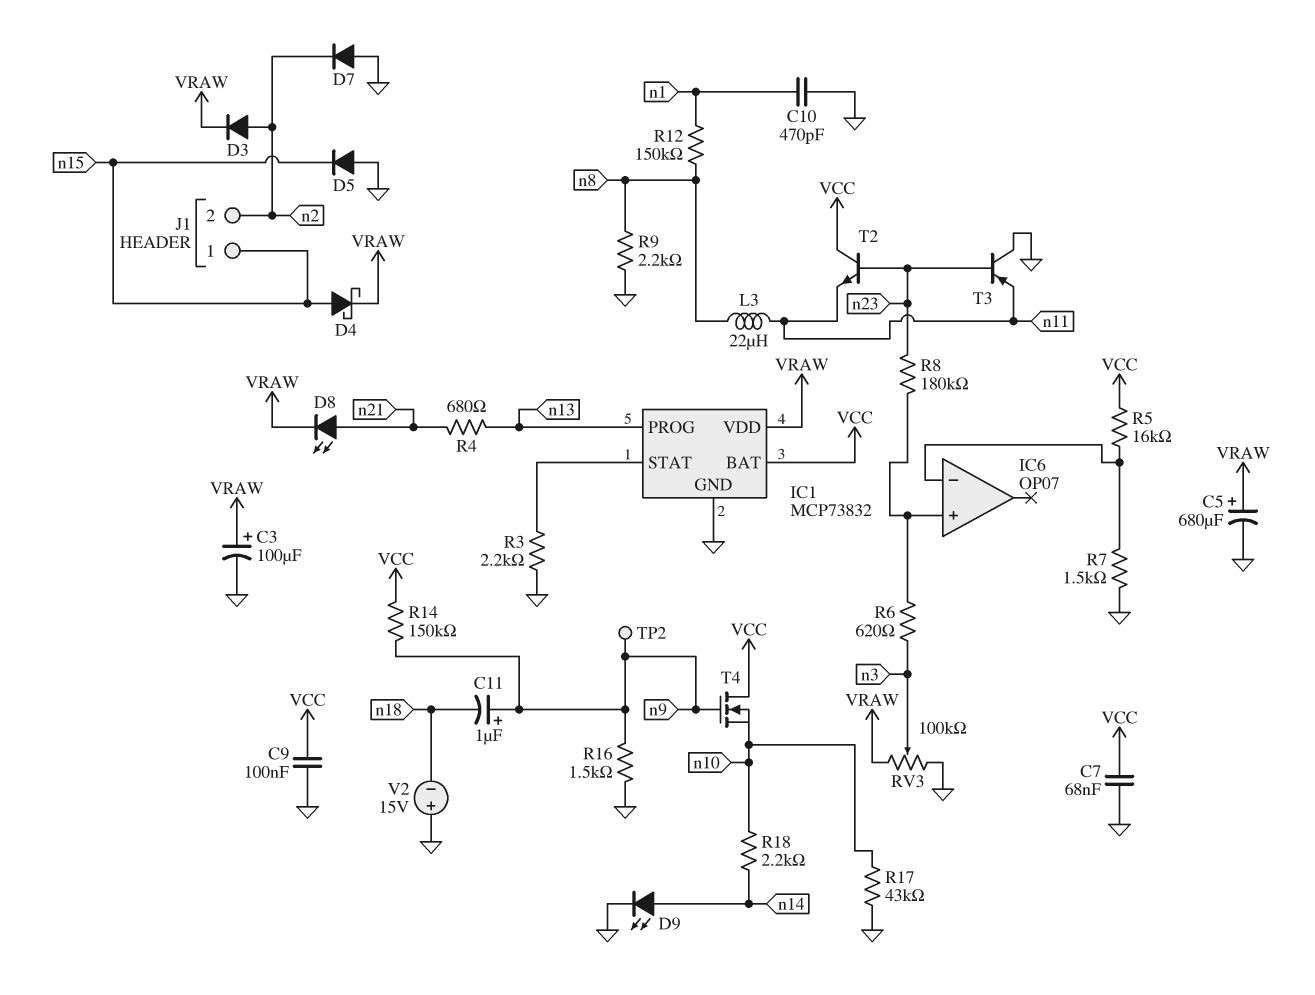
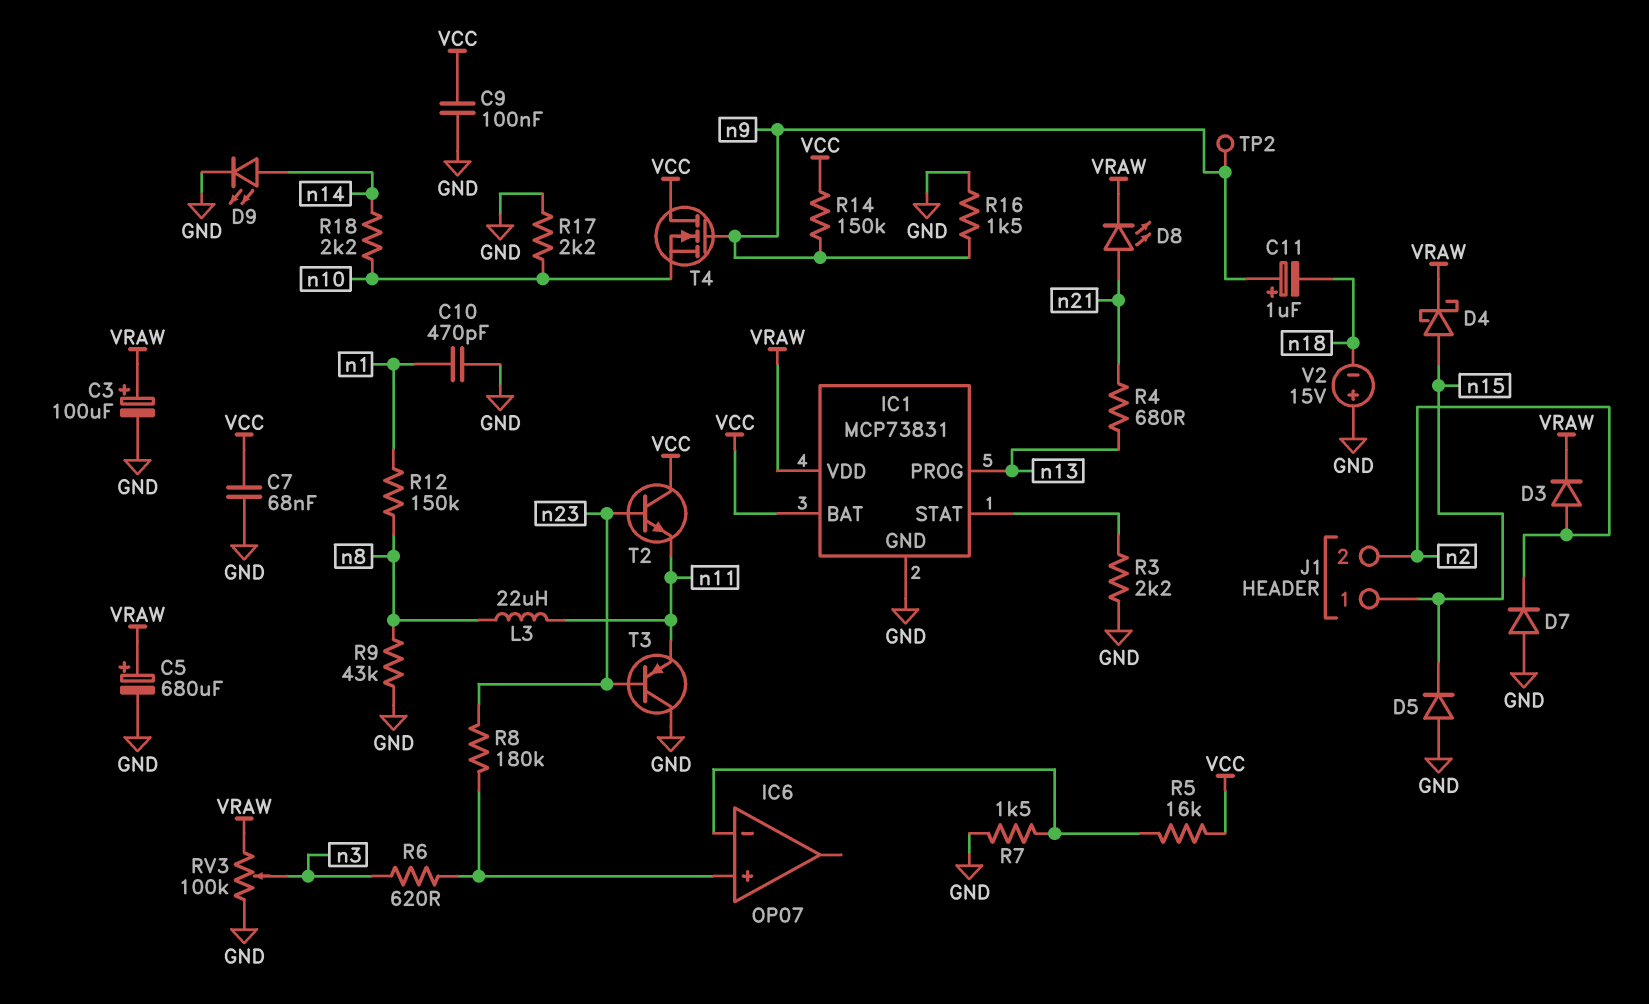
IC1: MCP73832 -> MCP73831
R9: 2.2k (GND, n8) -> 43k (GND, n8)
R17: 43k (GND, n10) -> 2.2k (GND, n10)

